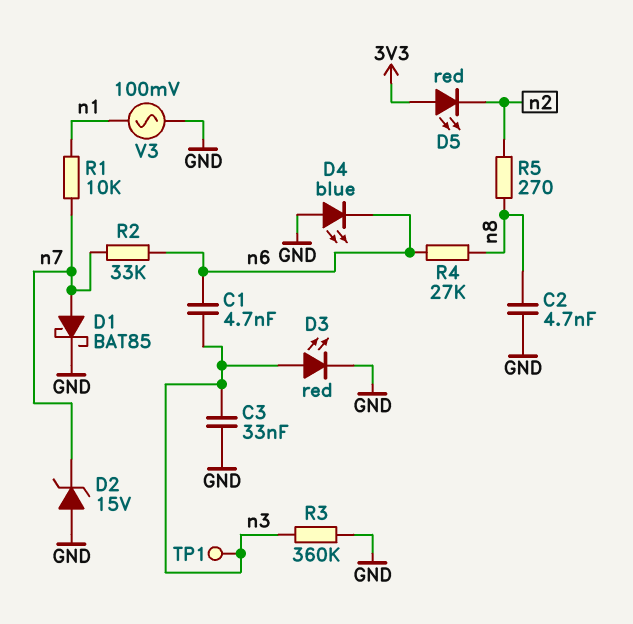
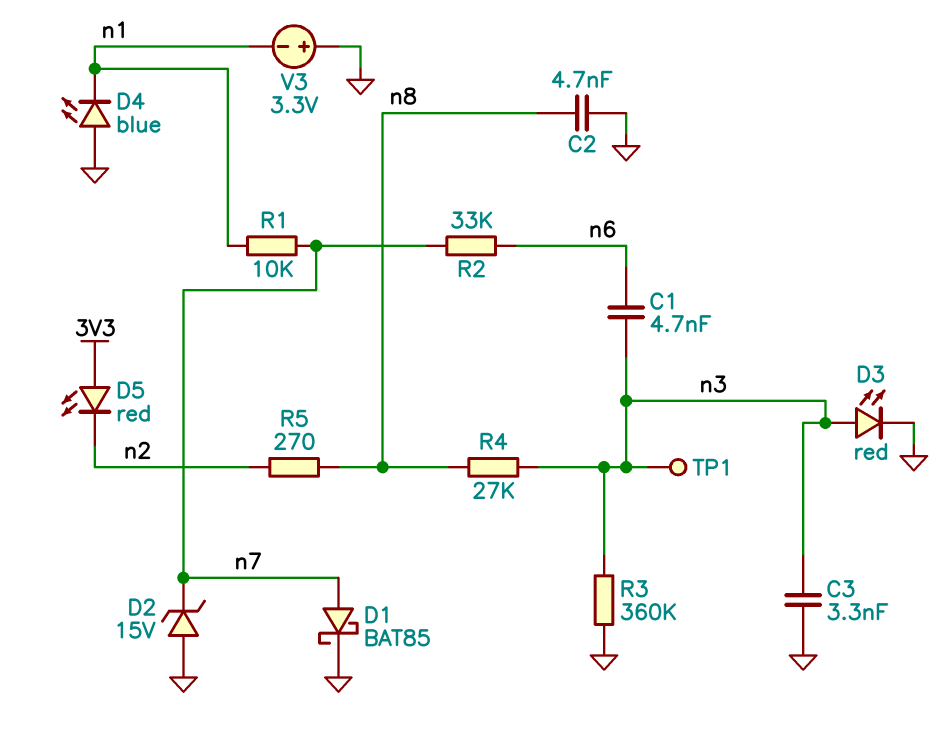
C3: 33nF (GND, n3) -> 3.3nF (GND, n3)
D4: LED blue (A GND, K n6) -> LED blue (A GND, K n1)
R4: 27k (n6, n8) -> 27k (n3, n8)
V3: AC 100mV (GND, n1) -> 3.3V (plus GND, minus n1)

